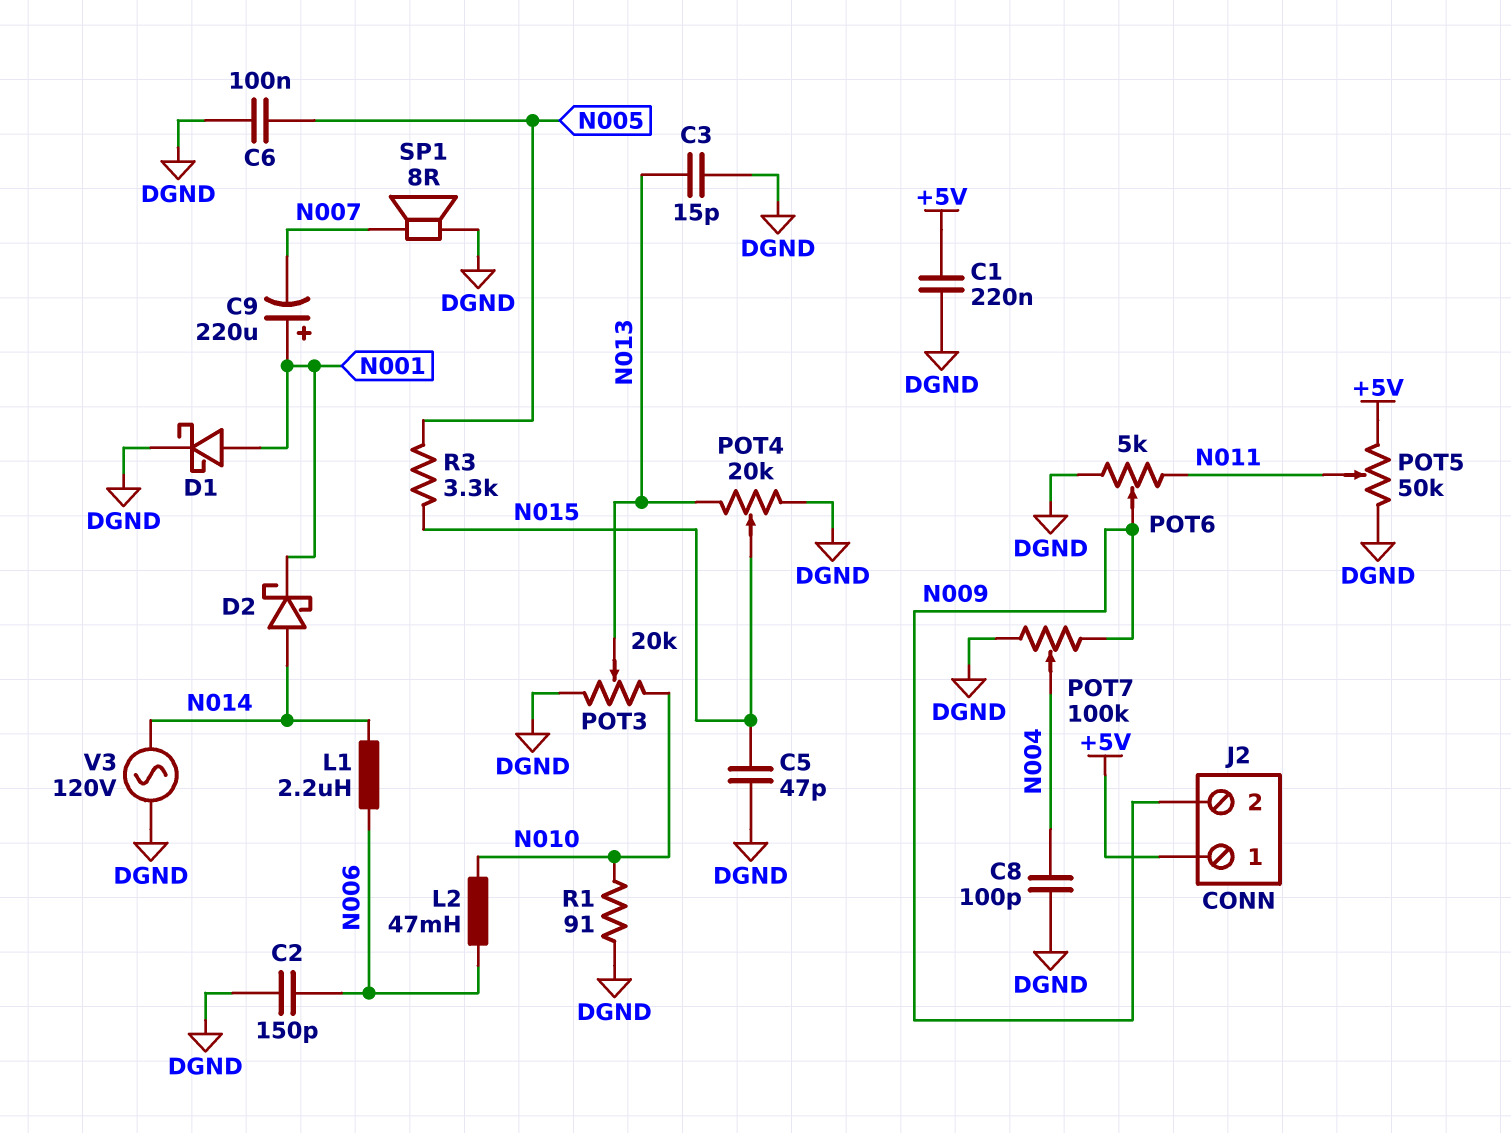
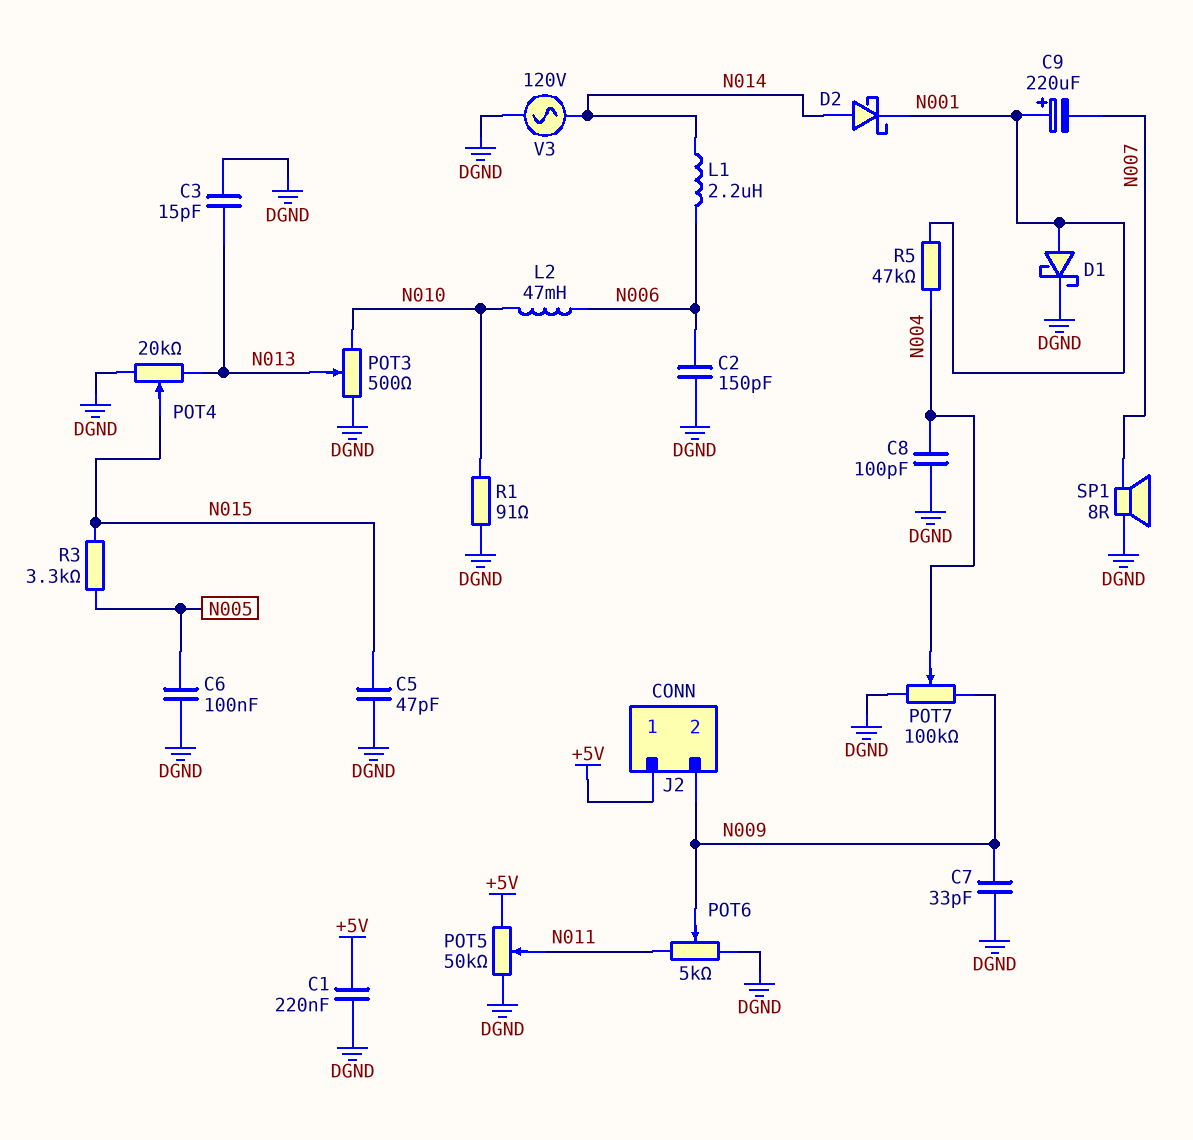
C7: none -> 33pF (DGND, N009)
POT3: 20k (DGND, N010, wiper N013) -> 500 (DGND, N010, wiper N013)
R5: none -> 47k (N001, N004)

